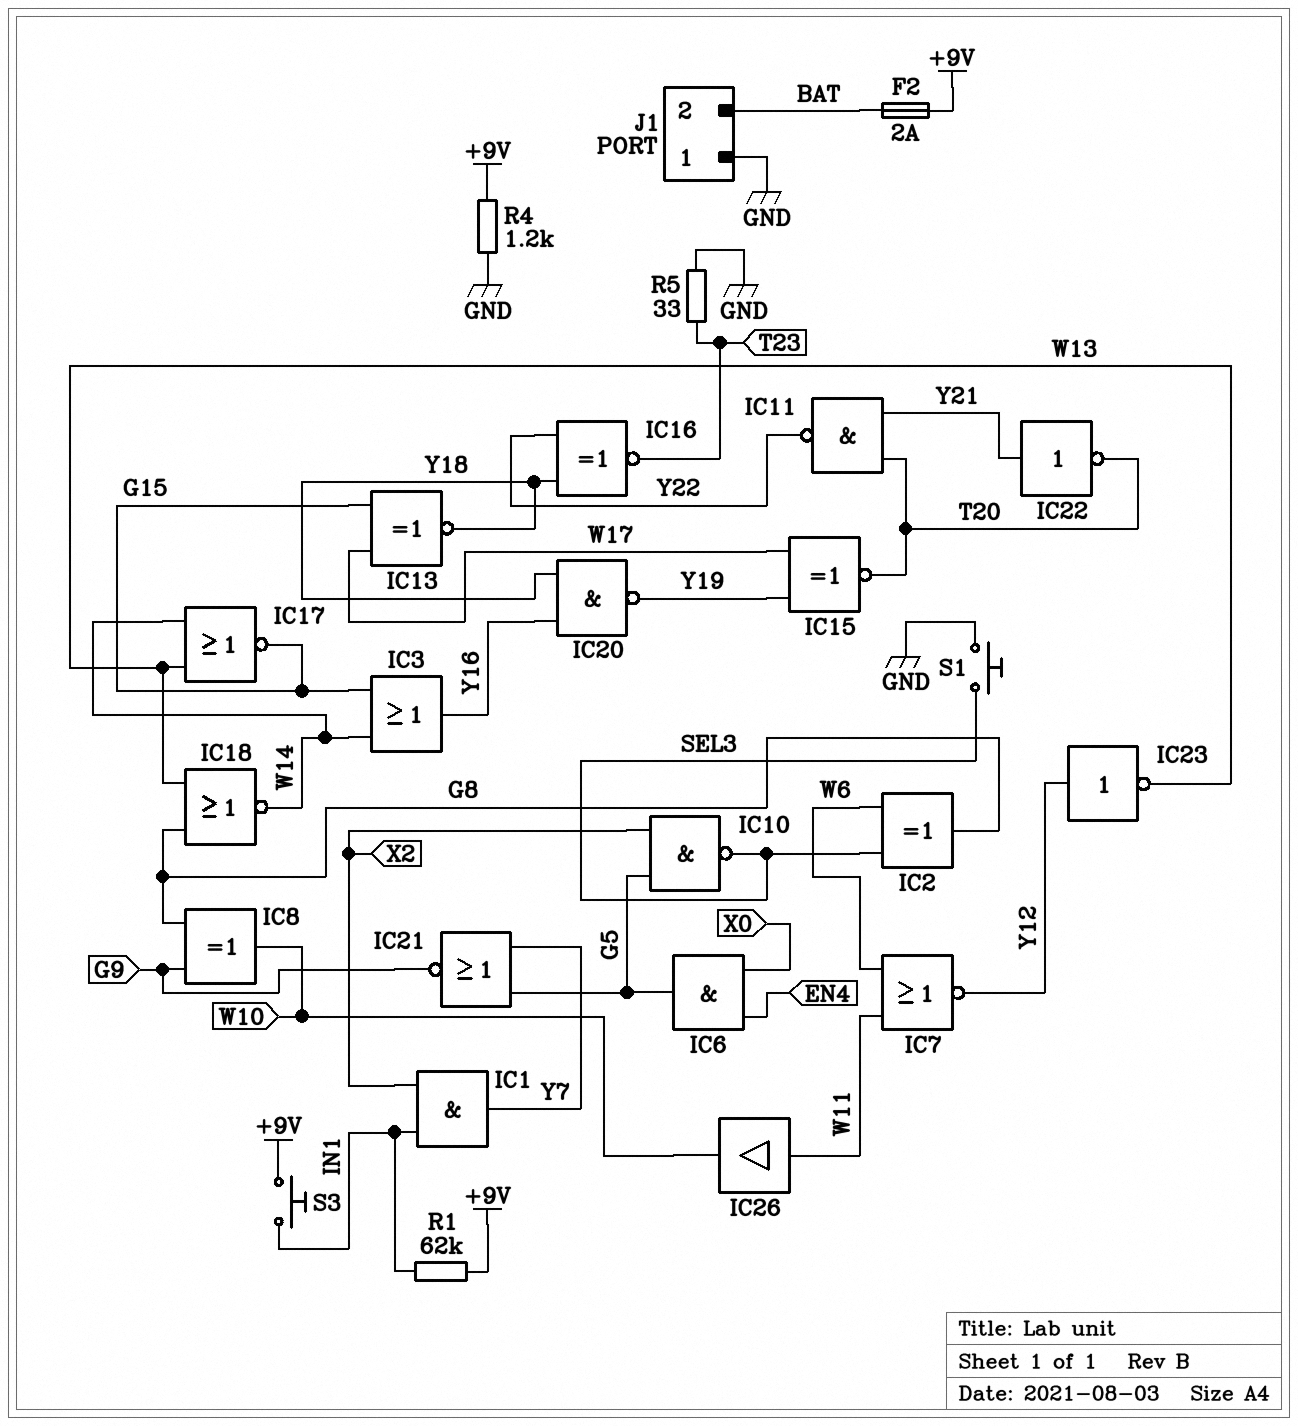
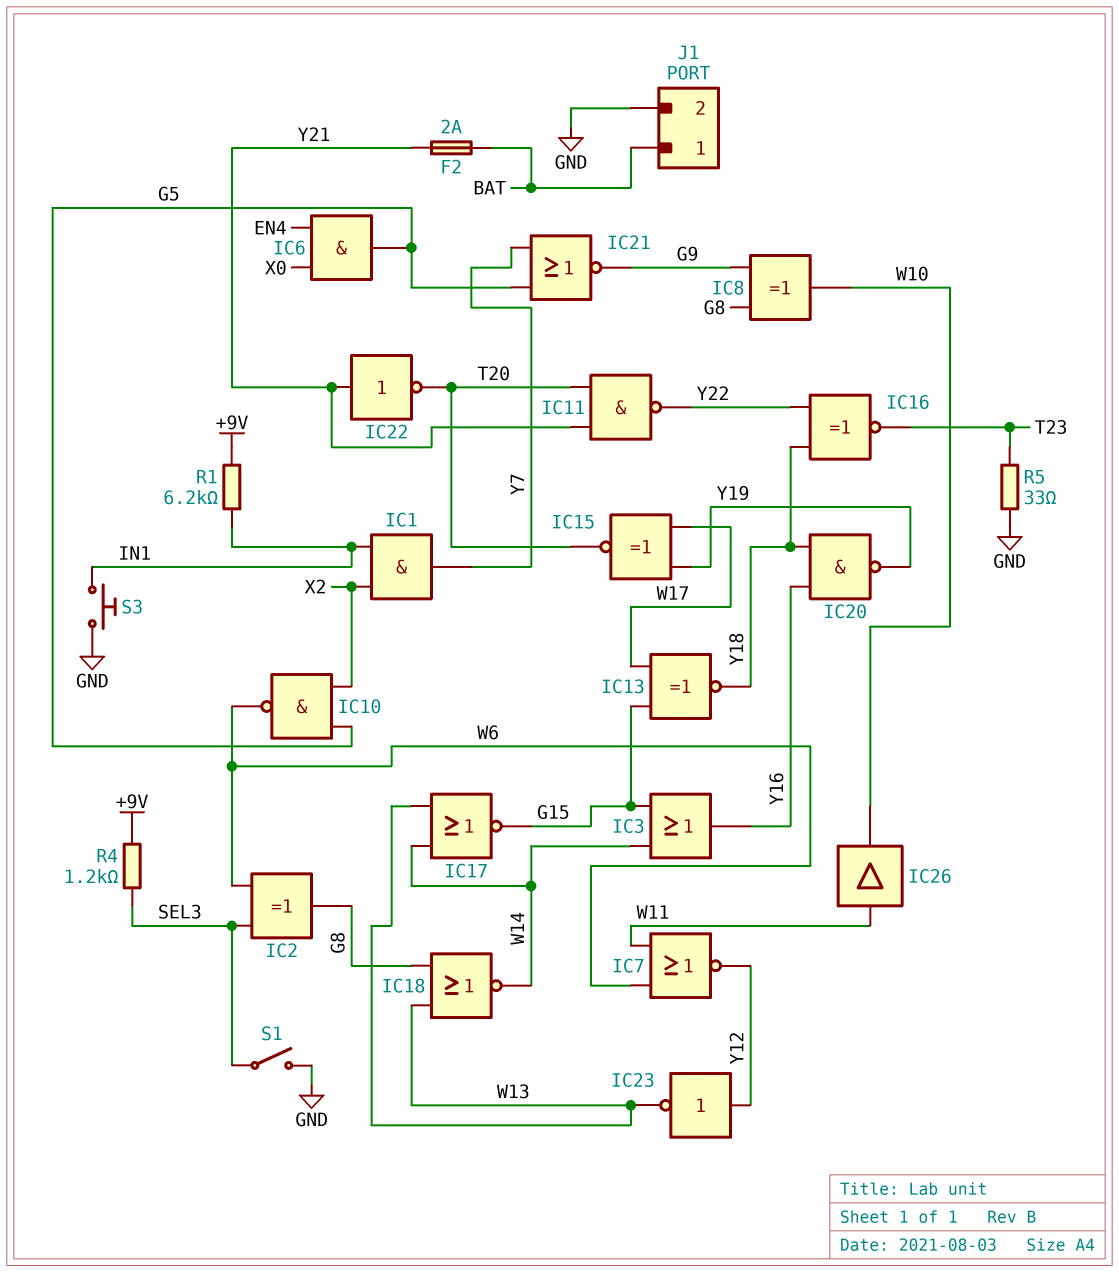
F2: 2A (+9V, BAT) -> 2A (BAT, Y21)
IC10: NAND (in G5, in X2, out SEL3) -> NAND (in G5, in X2, out W6)
J1 pin 1: GND -> BAT
J1 pin 2: BAT -> GND
R1: 62k (+9V, IN1) -> 6.2k (+9V, IN1)
R4: 1.2k (+9V, GND) -> 1.2k (+9V, SEL3)
S1: button (GND, SEL3) -> switch (GND, SEL3)
S3: button (+9V, IN1) -> button (GND, IN1)

